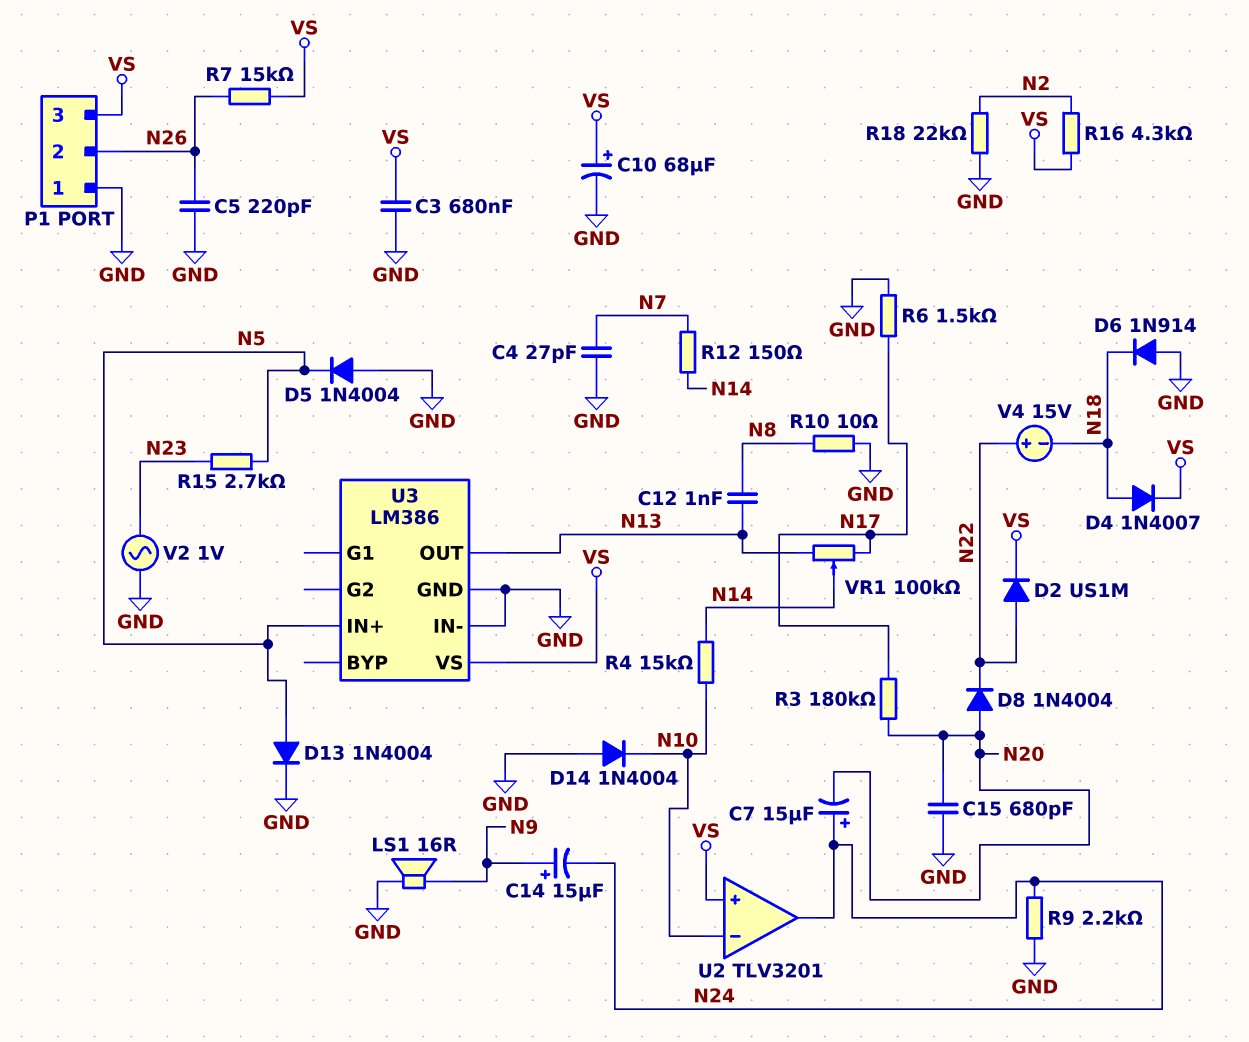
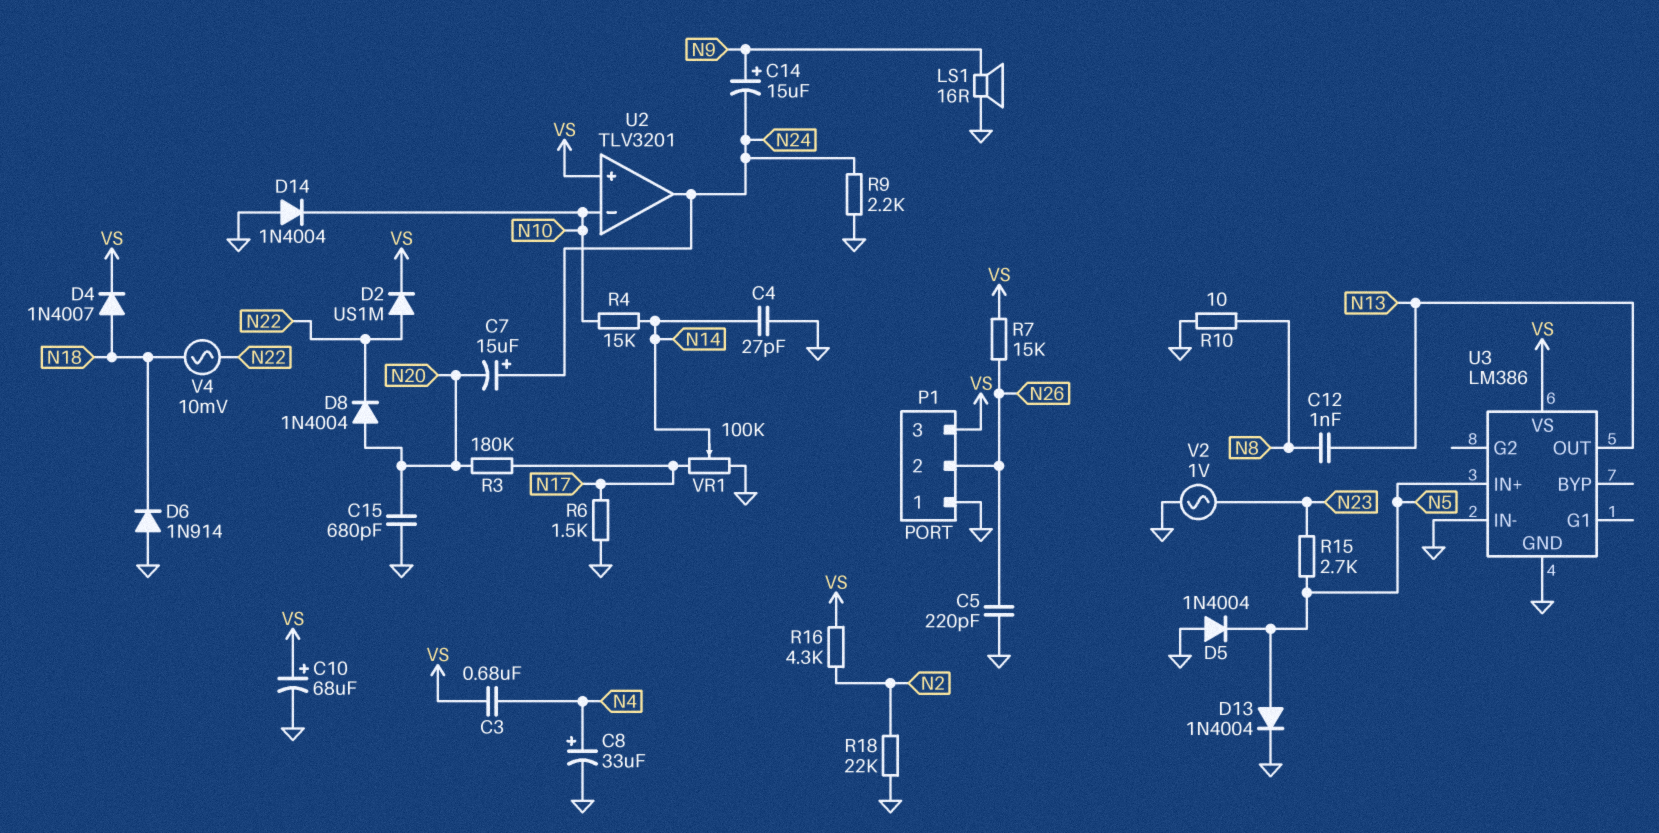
C3: 680nF (GND, VS) -> 680nF (N4, VS)
C4: 27pF (GND, N7) -> 27pF (GND, N14)
C8: none -> 33uF (plus N4, minus GND)
R12: 150 (N7, N14) -> none
V4: 15V (plus N22, minus N18) -> AC 10mV (N18, N22)
VR1: 100k (N13, N17, wiper N14) -> 100k (GND, N17, wiper N14)

